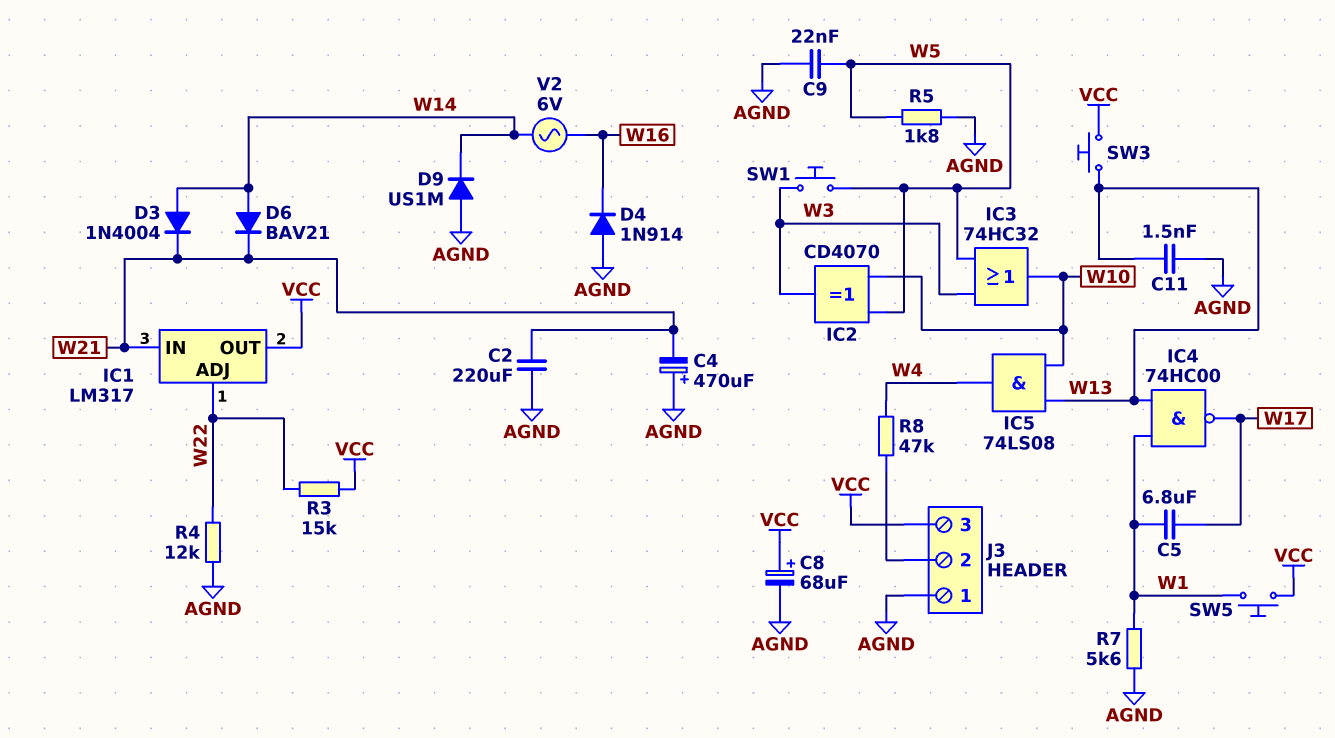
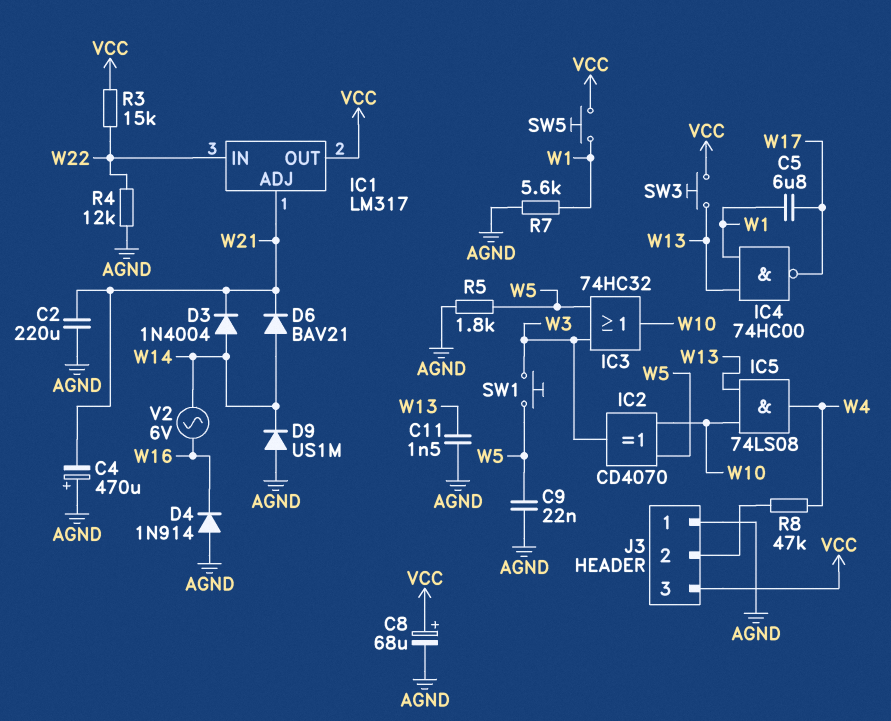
IC1 pin ADJ: W22 -> W21
IC1 pin IN: W21 -> W22

